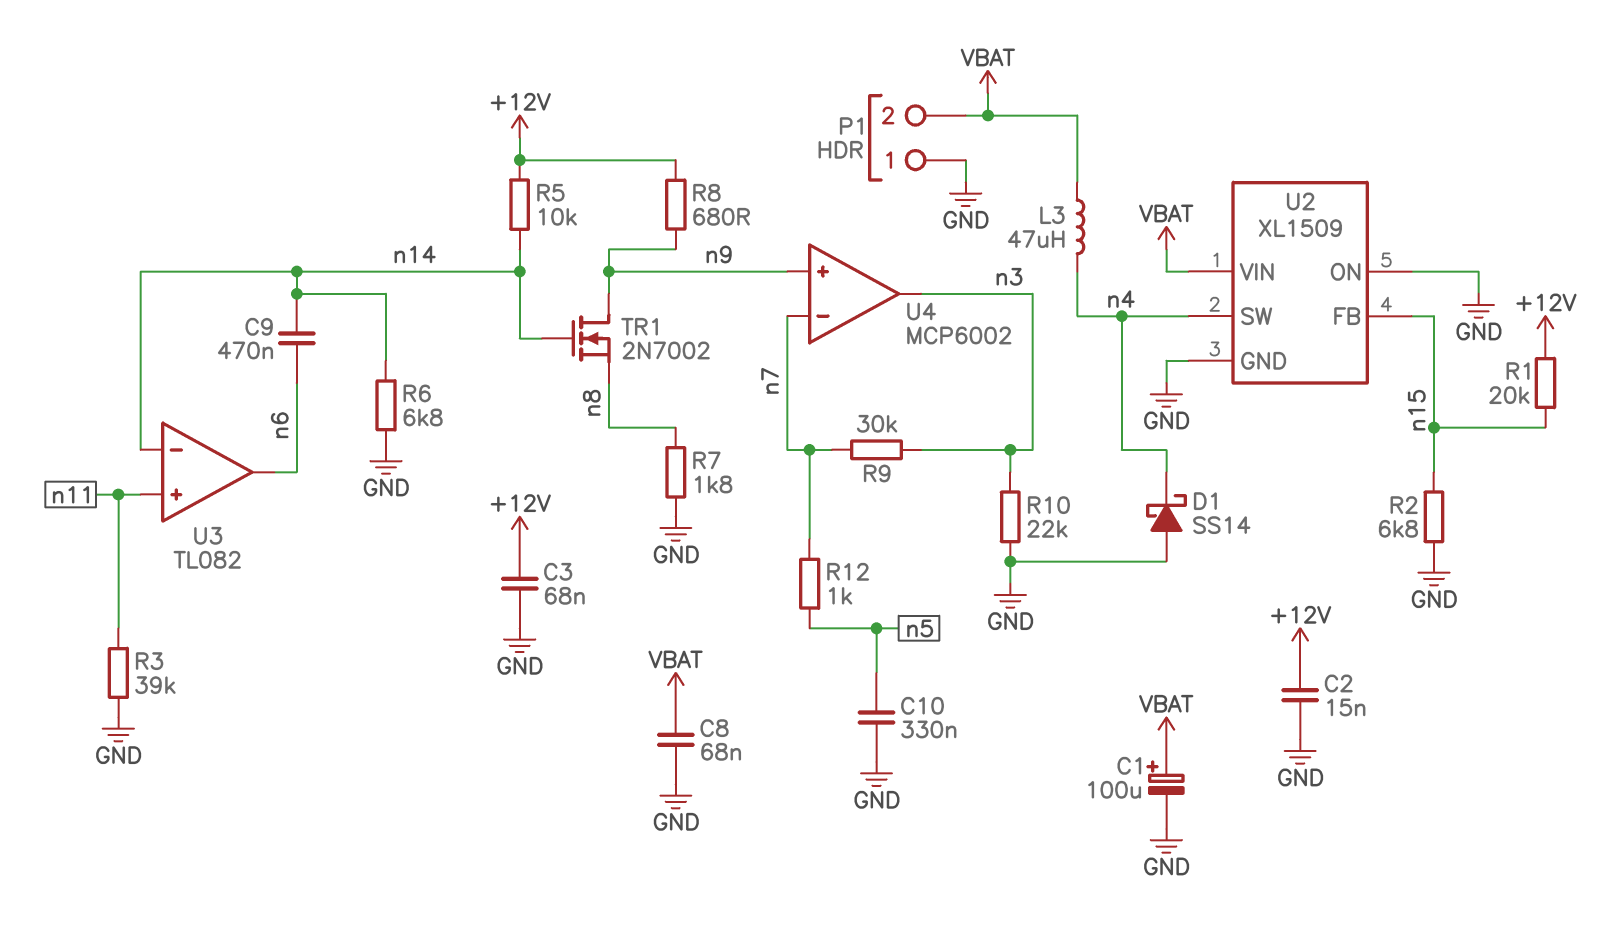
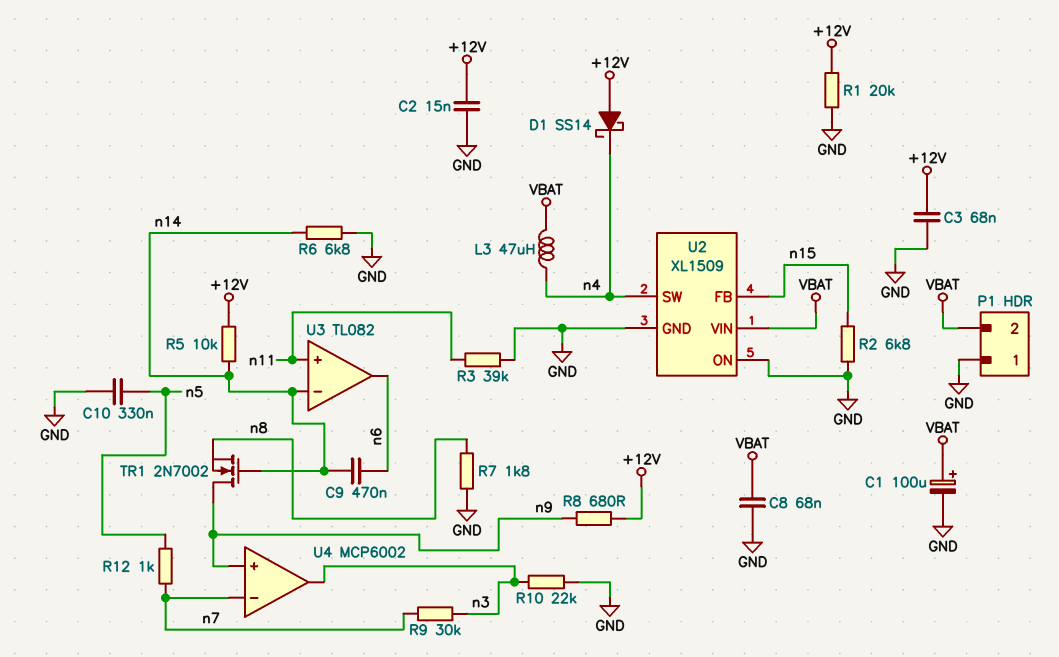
D1: schottky SS14 (A GND, K n4) -> schottky SS14 (A +12V, K n4)
R1: 20k (+12V, n15) -> 20k (+12V, GND)

